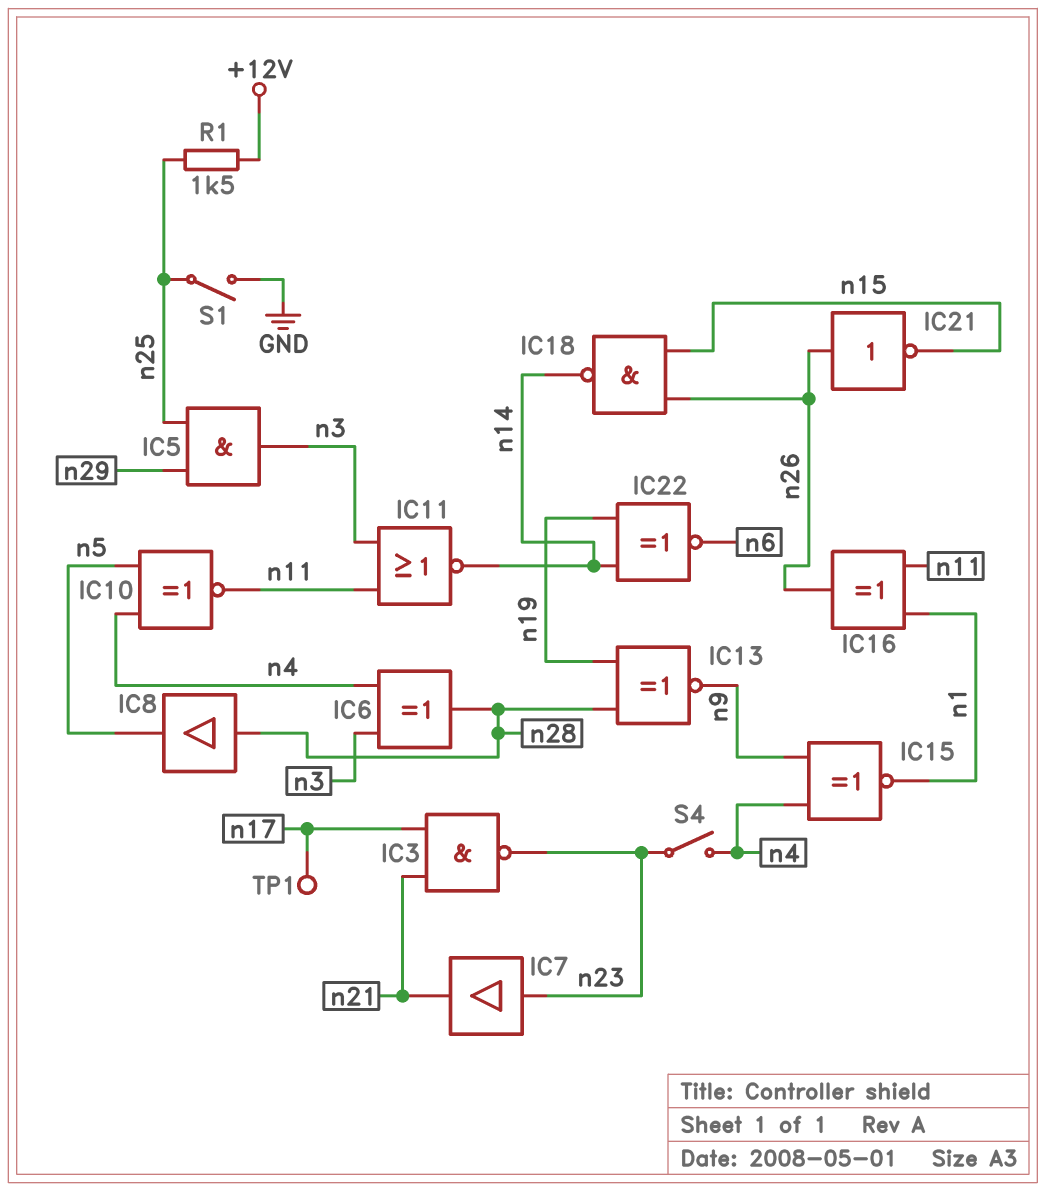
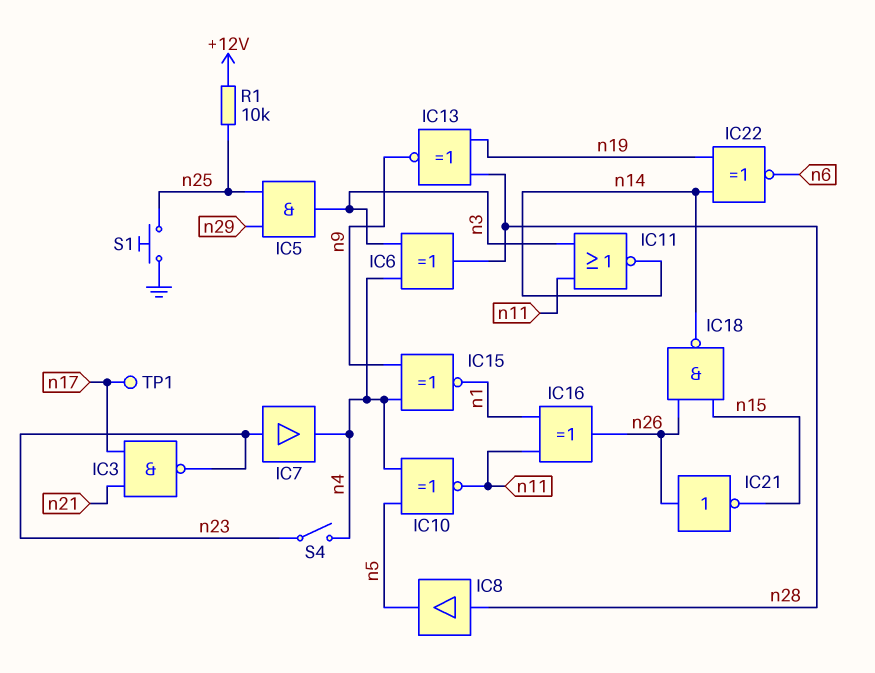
IC7: buffer (in n23, out n21) -> buffer (in n23, out n4)
R1: 1.5k (+12V, n25) -> 10k (+12V, n25)
S1: switch (GND, n25) -> button (GND, n25)

